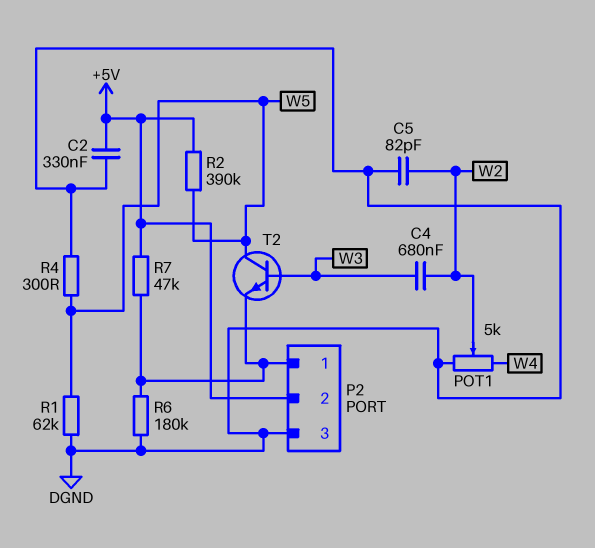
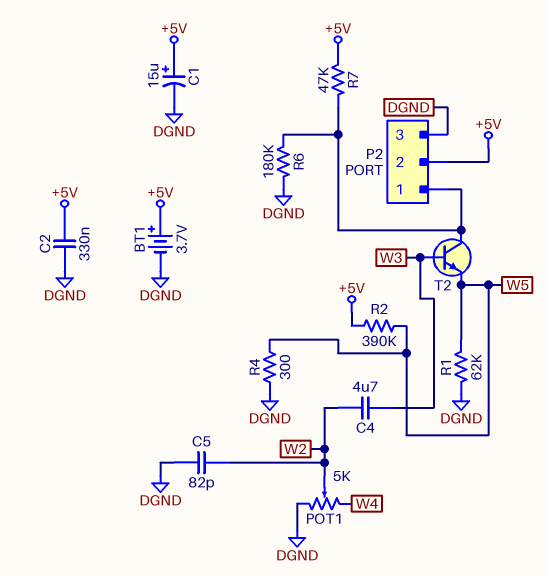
BT1: none -> 3.7V (plus +5V, minus DGND)
C1: none -> 15uF (plus +5V, minus DGND)
C4: 680nF (W2, W3) -> 4.7uF (W2, W3)
T2: NPN (B W3, C W5, E P2/1) -> NPN (B W3, C P2/1, E W5)

